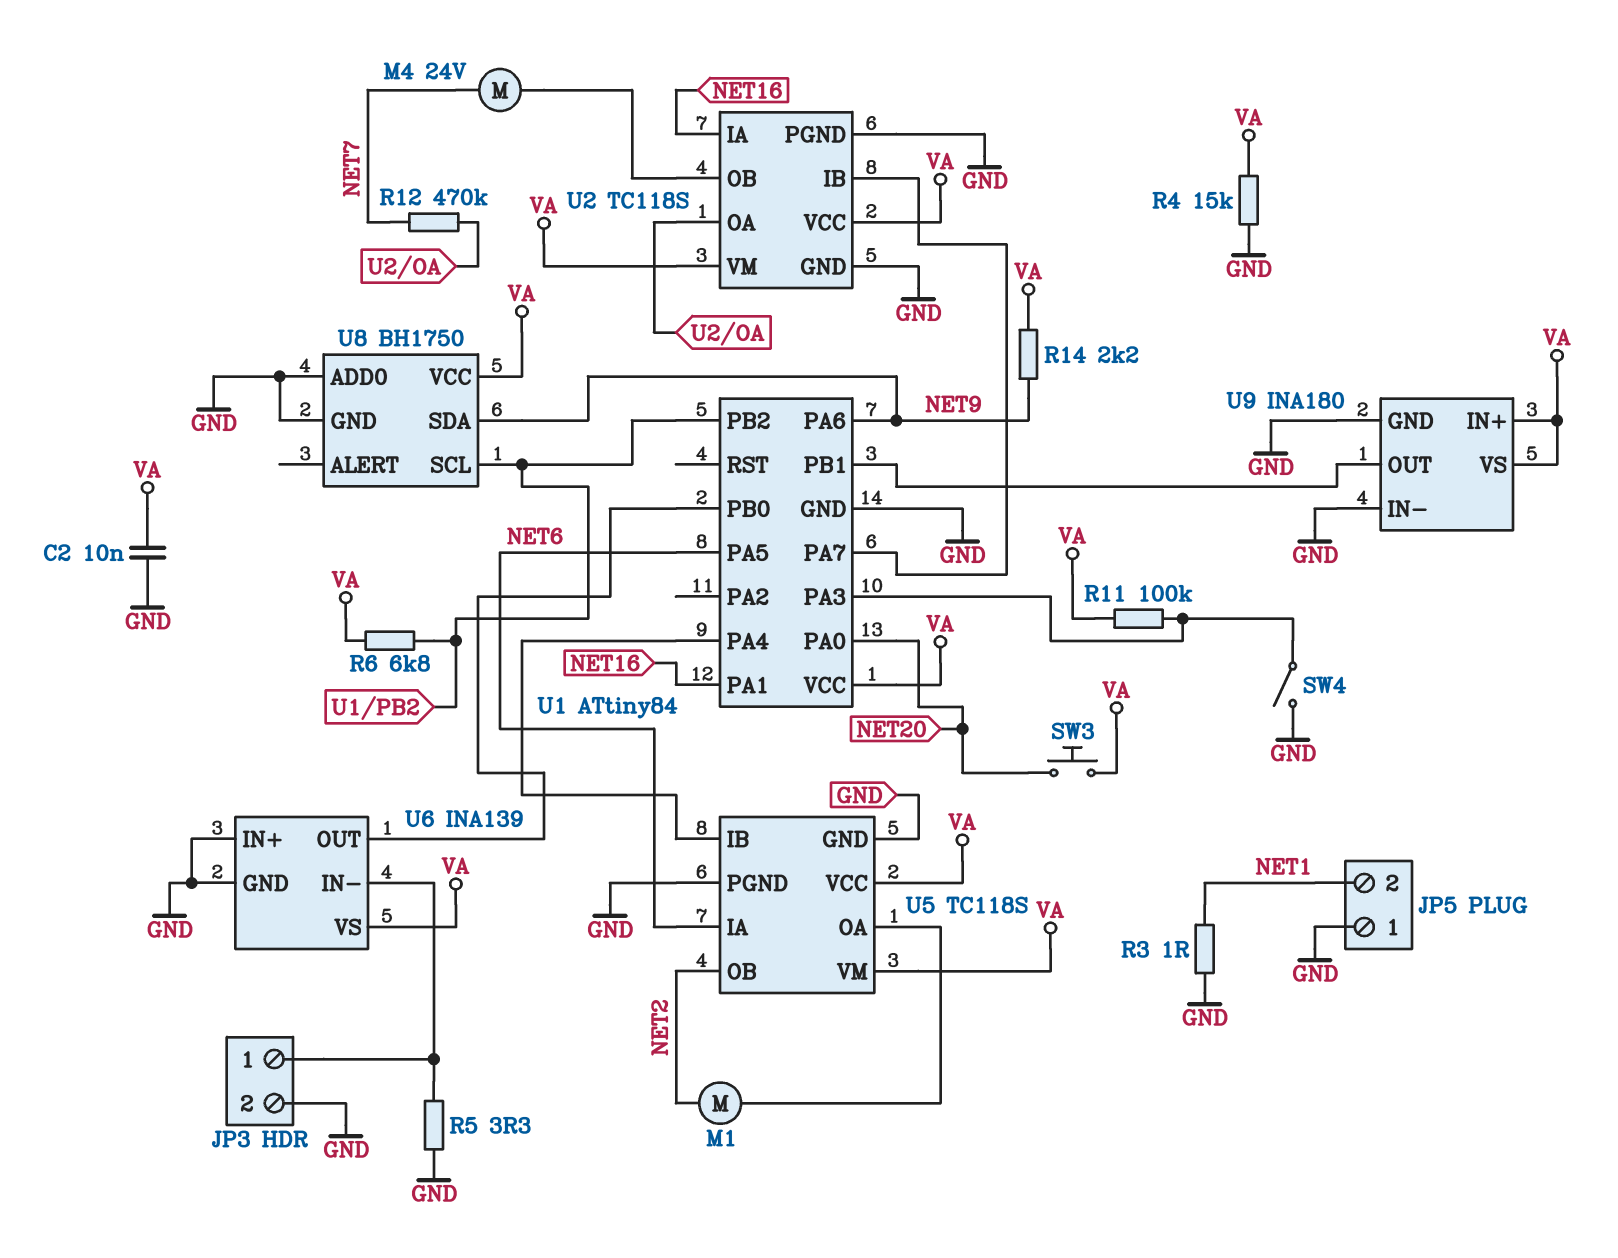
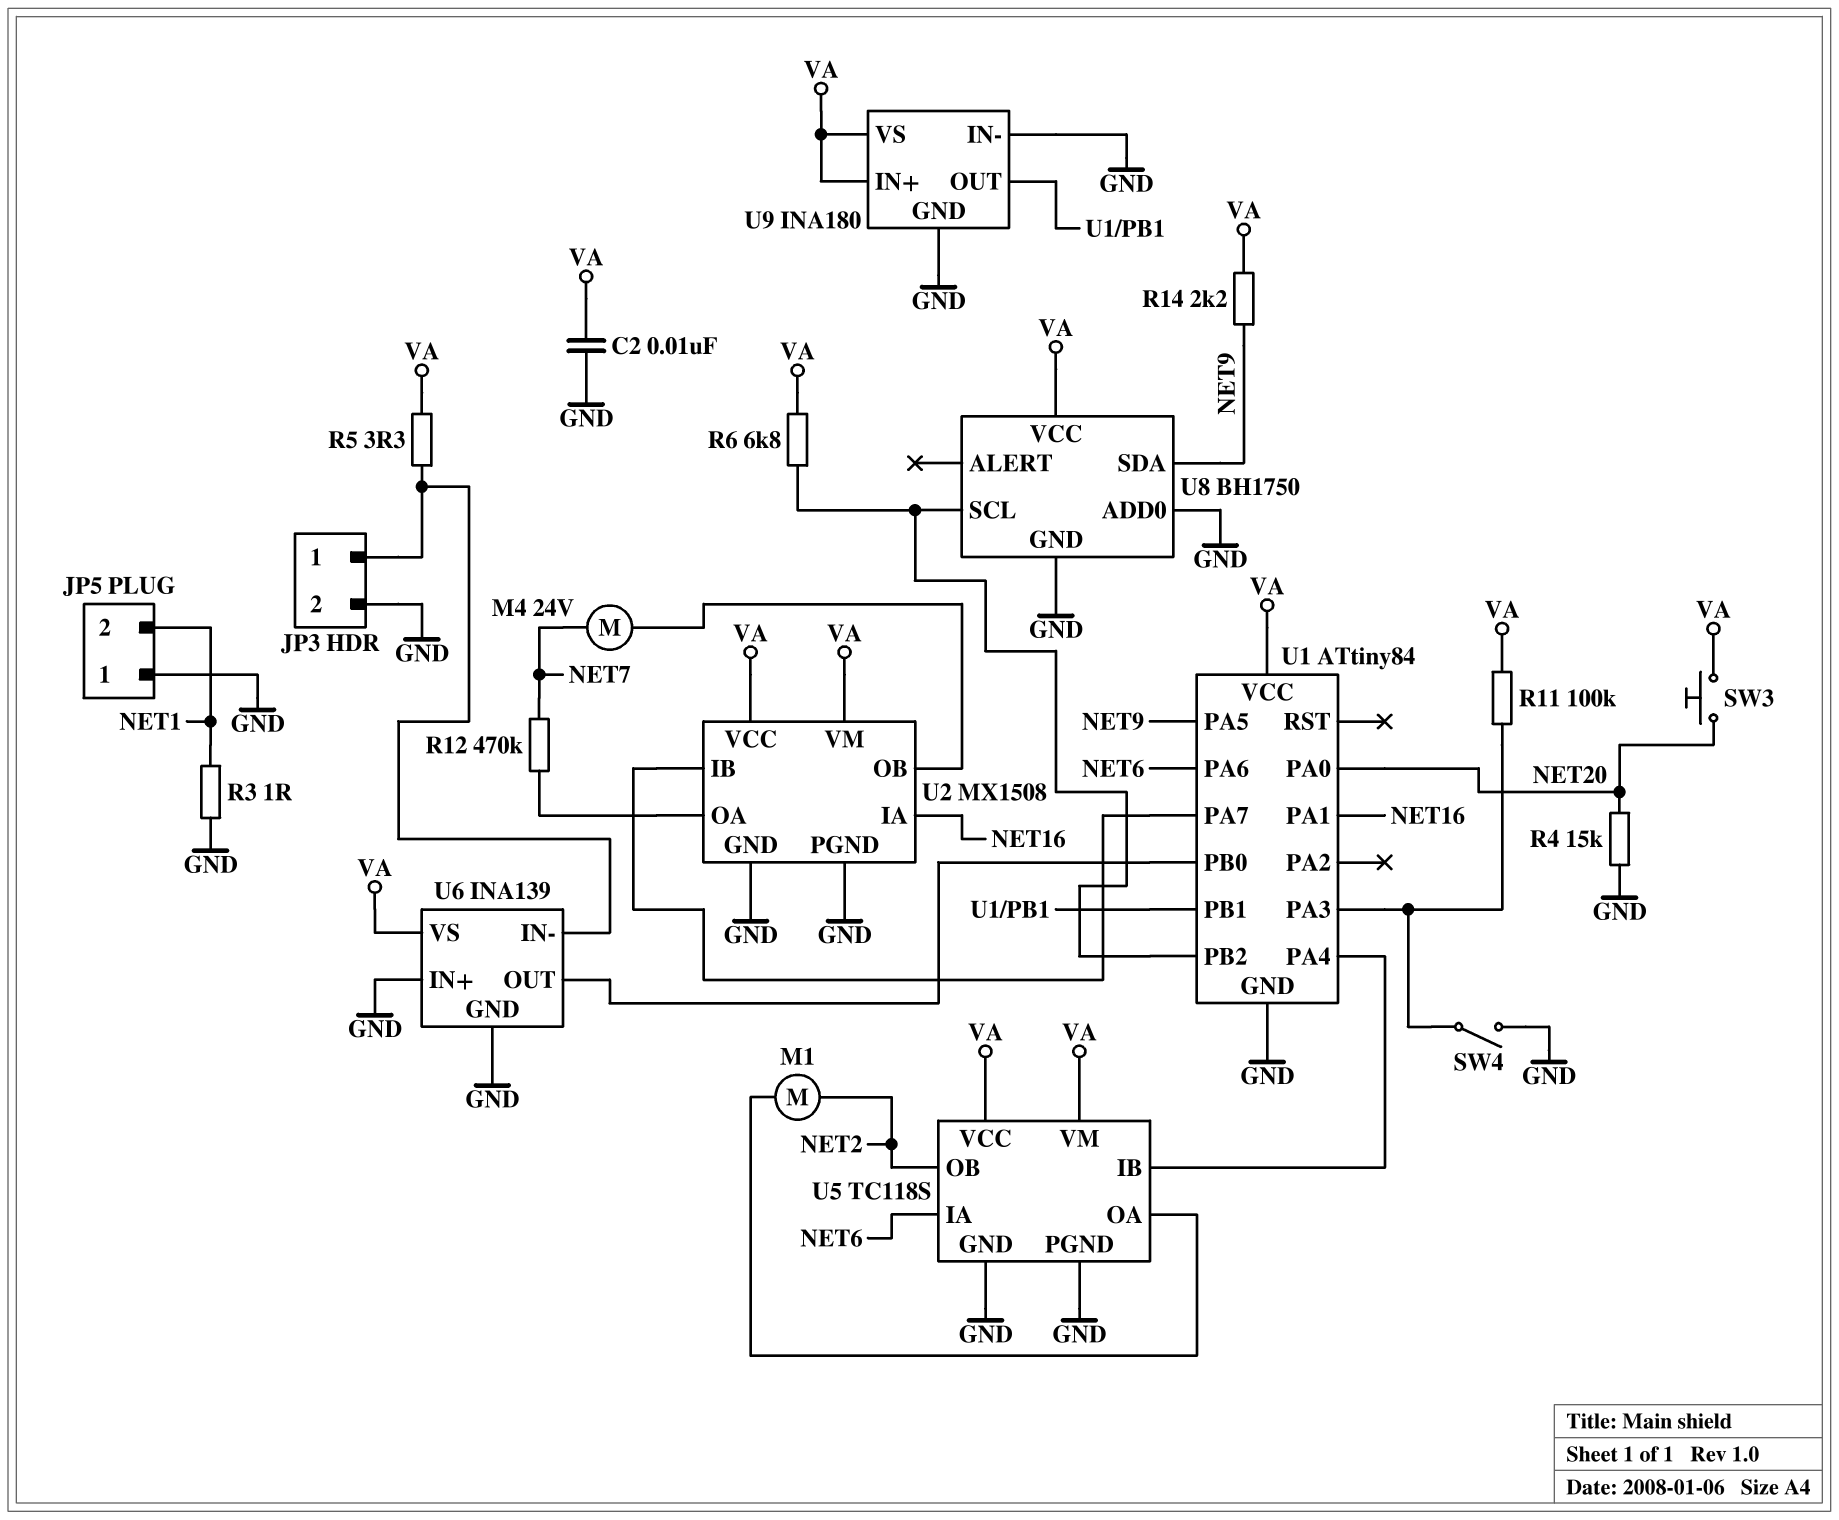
R4: 15k (GND, VA) -> 15k (GND, NET20)
R5: 3.3 (GND, JP3/1) -> 3.3 (JP3/1, VA)
U1 pin PA5: NET6 -> NET9
U1 pin PA6: NET9 -> NET6
U2: TC118S -> MX1508

